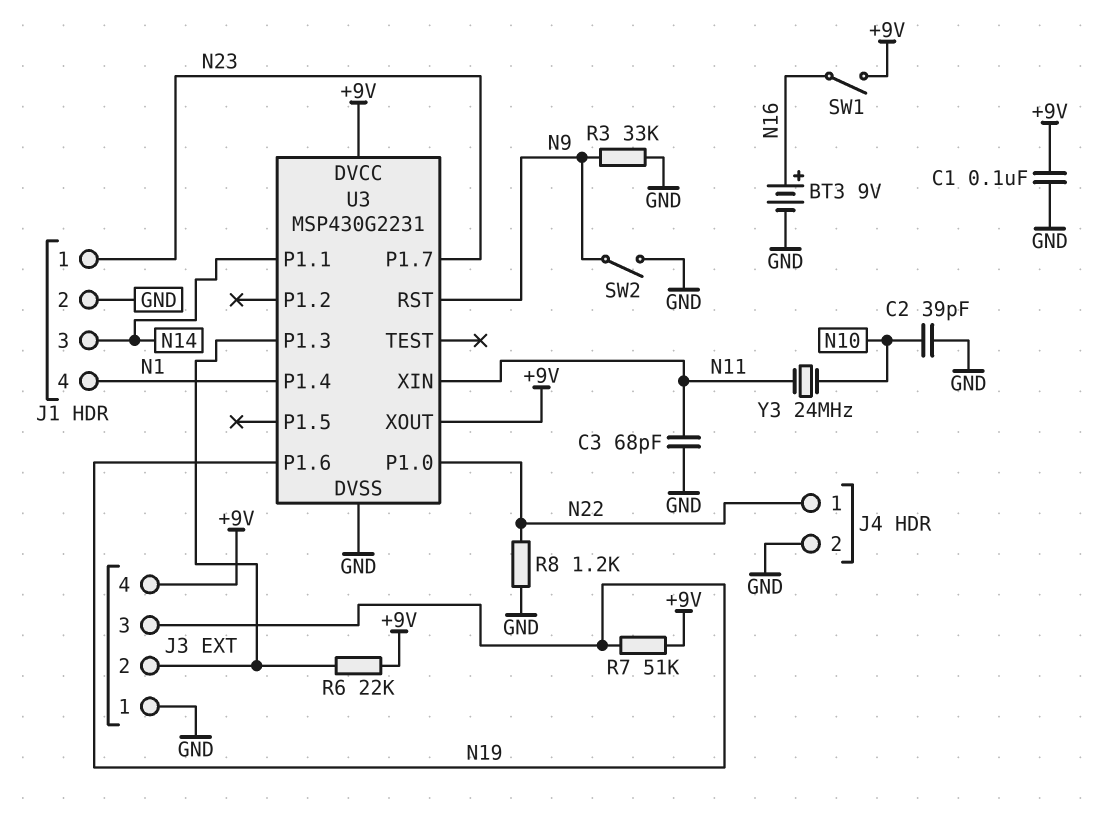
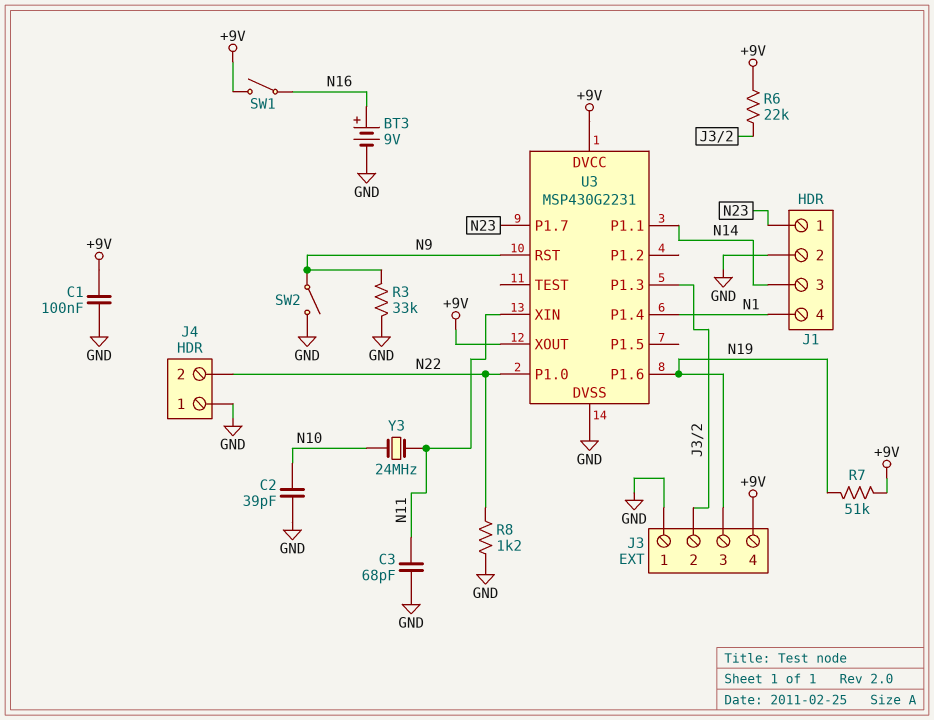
J4 pin 1: N22 -> GND
J4 pin 2: GND -> N22

